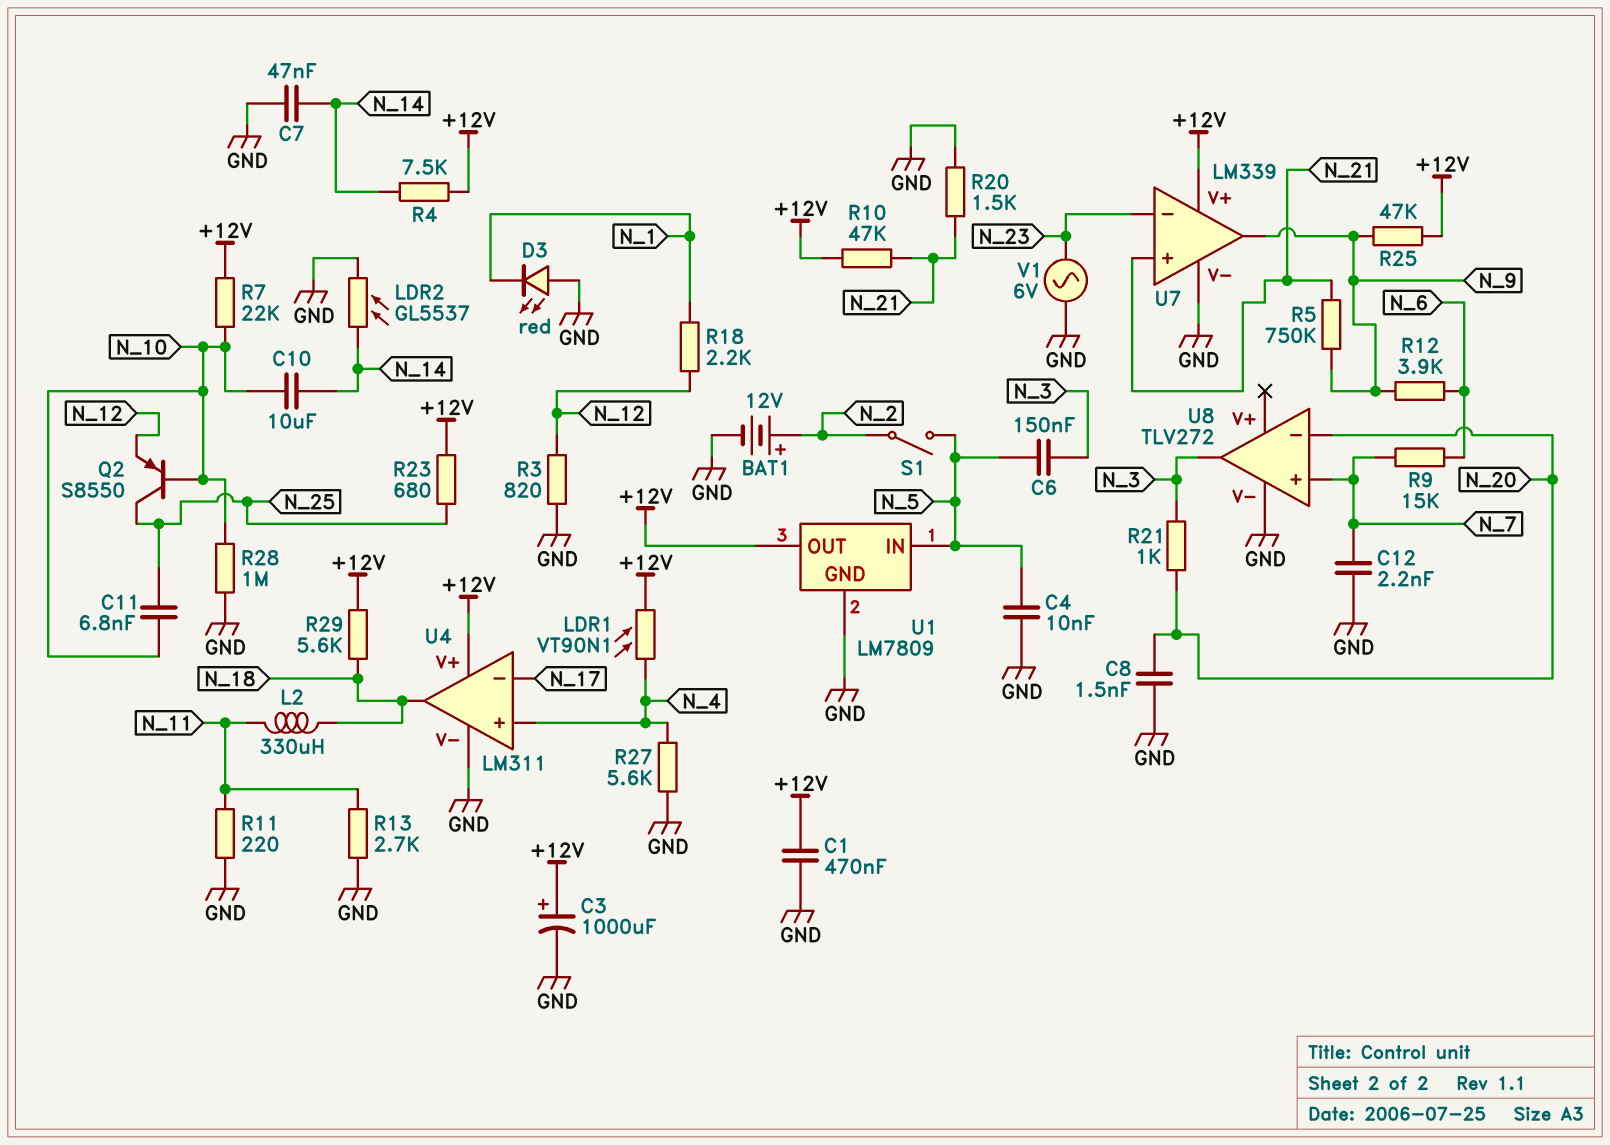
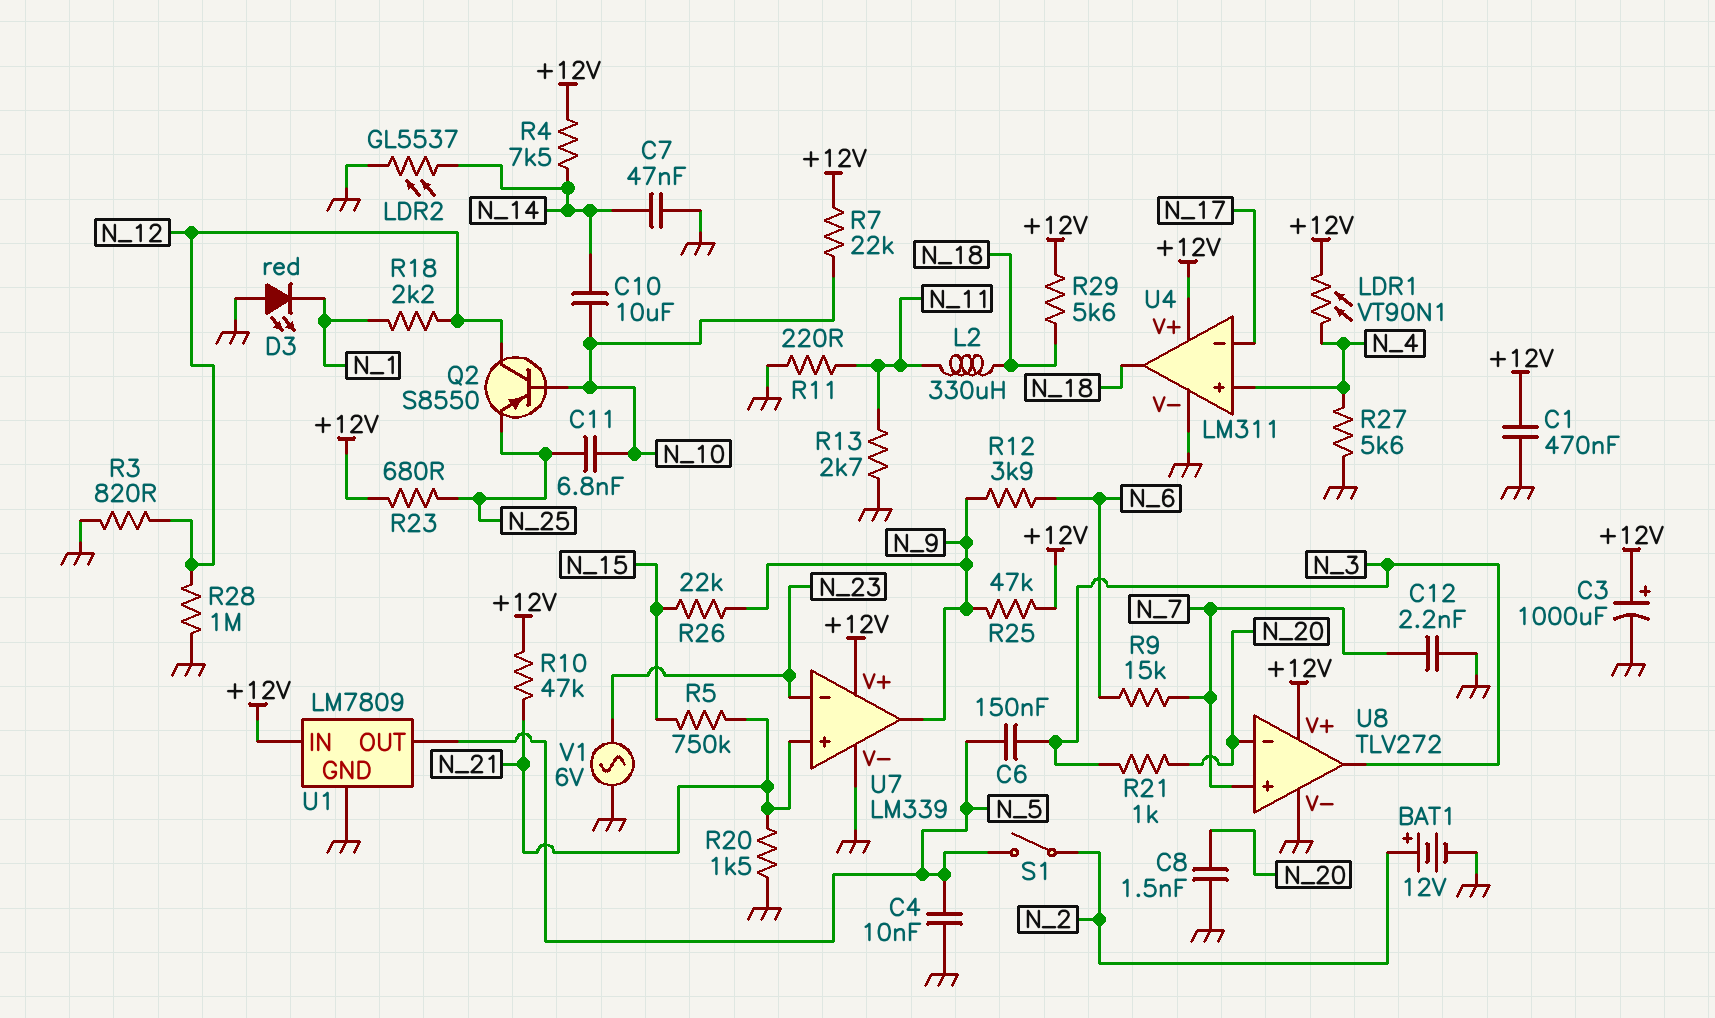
Q2: PNP S8550 (B N_10, C N_25, E N_12) -> PNP S8550 (B N_10, C N_12, E N_25)
R5: 750k (N_9, N_21) -> 750k (N_15, N_21)
R26: none -> 22k (N_9, N_15)
R28: 1M (GND, N_10) -> 1M (GND, N_12)
U1 pin IN: N_5 -> +12V
U1 pin OUT: +12V -> N_5
U8 pin V+: none -> +12V

